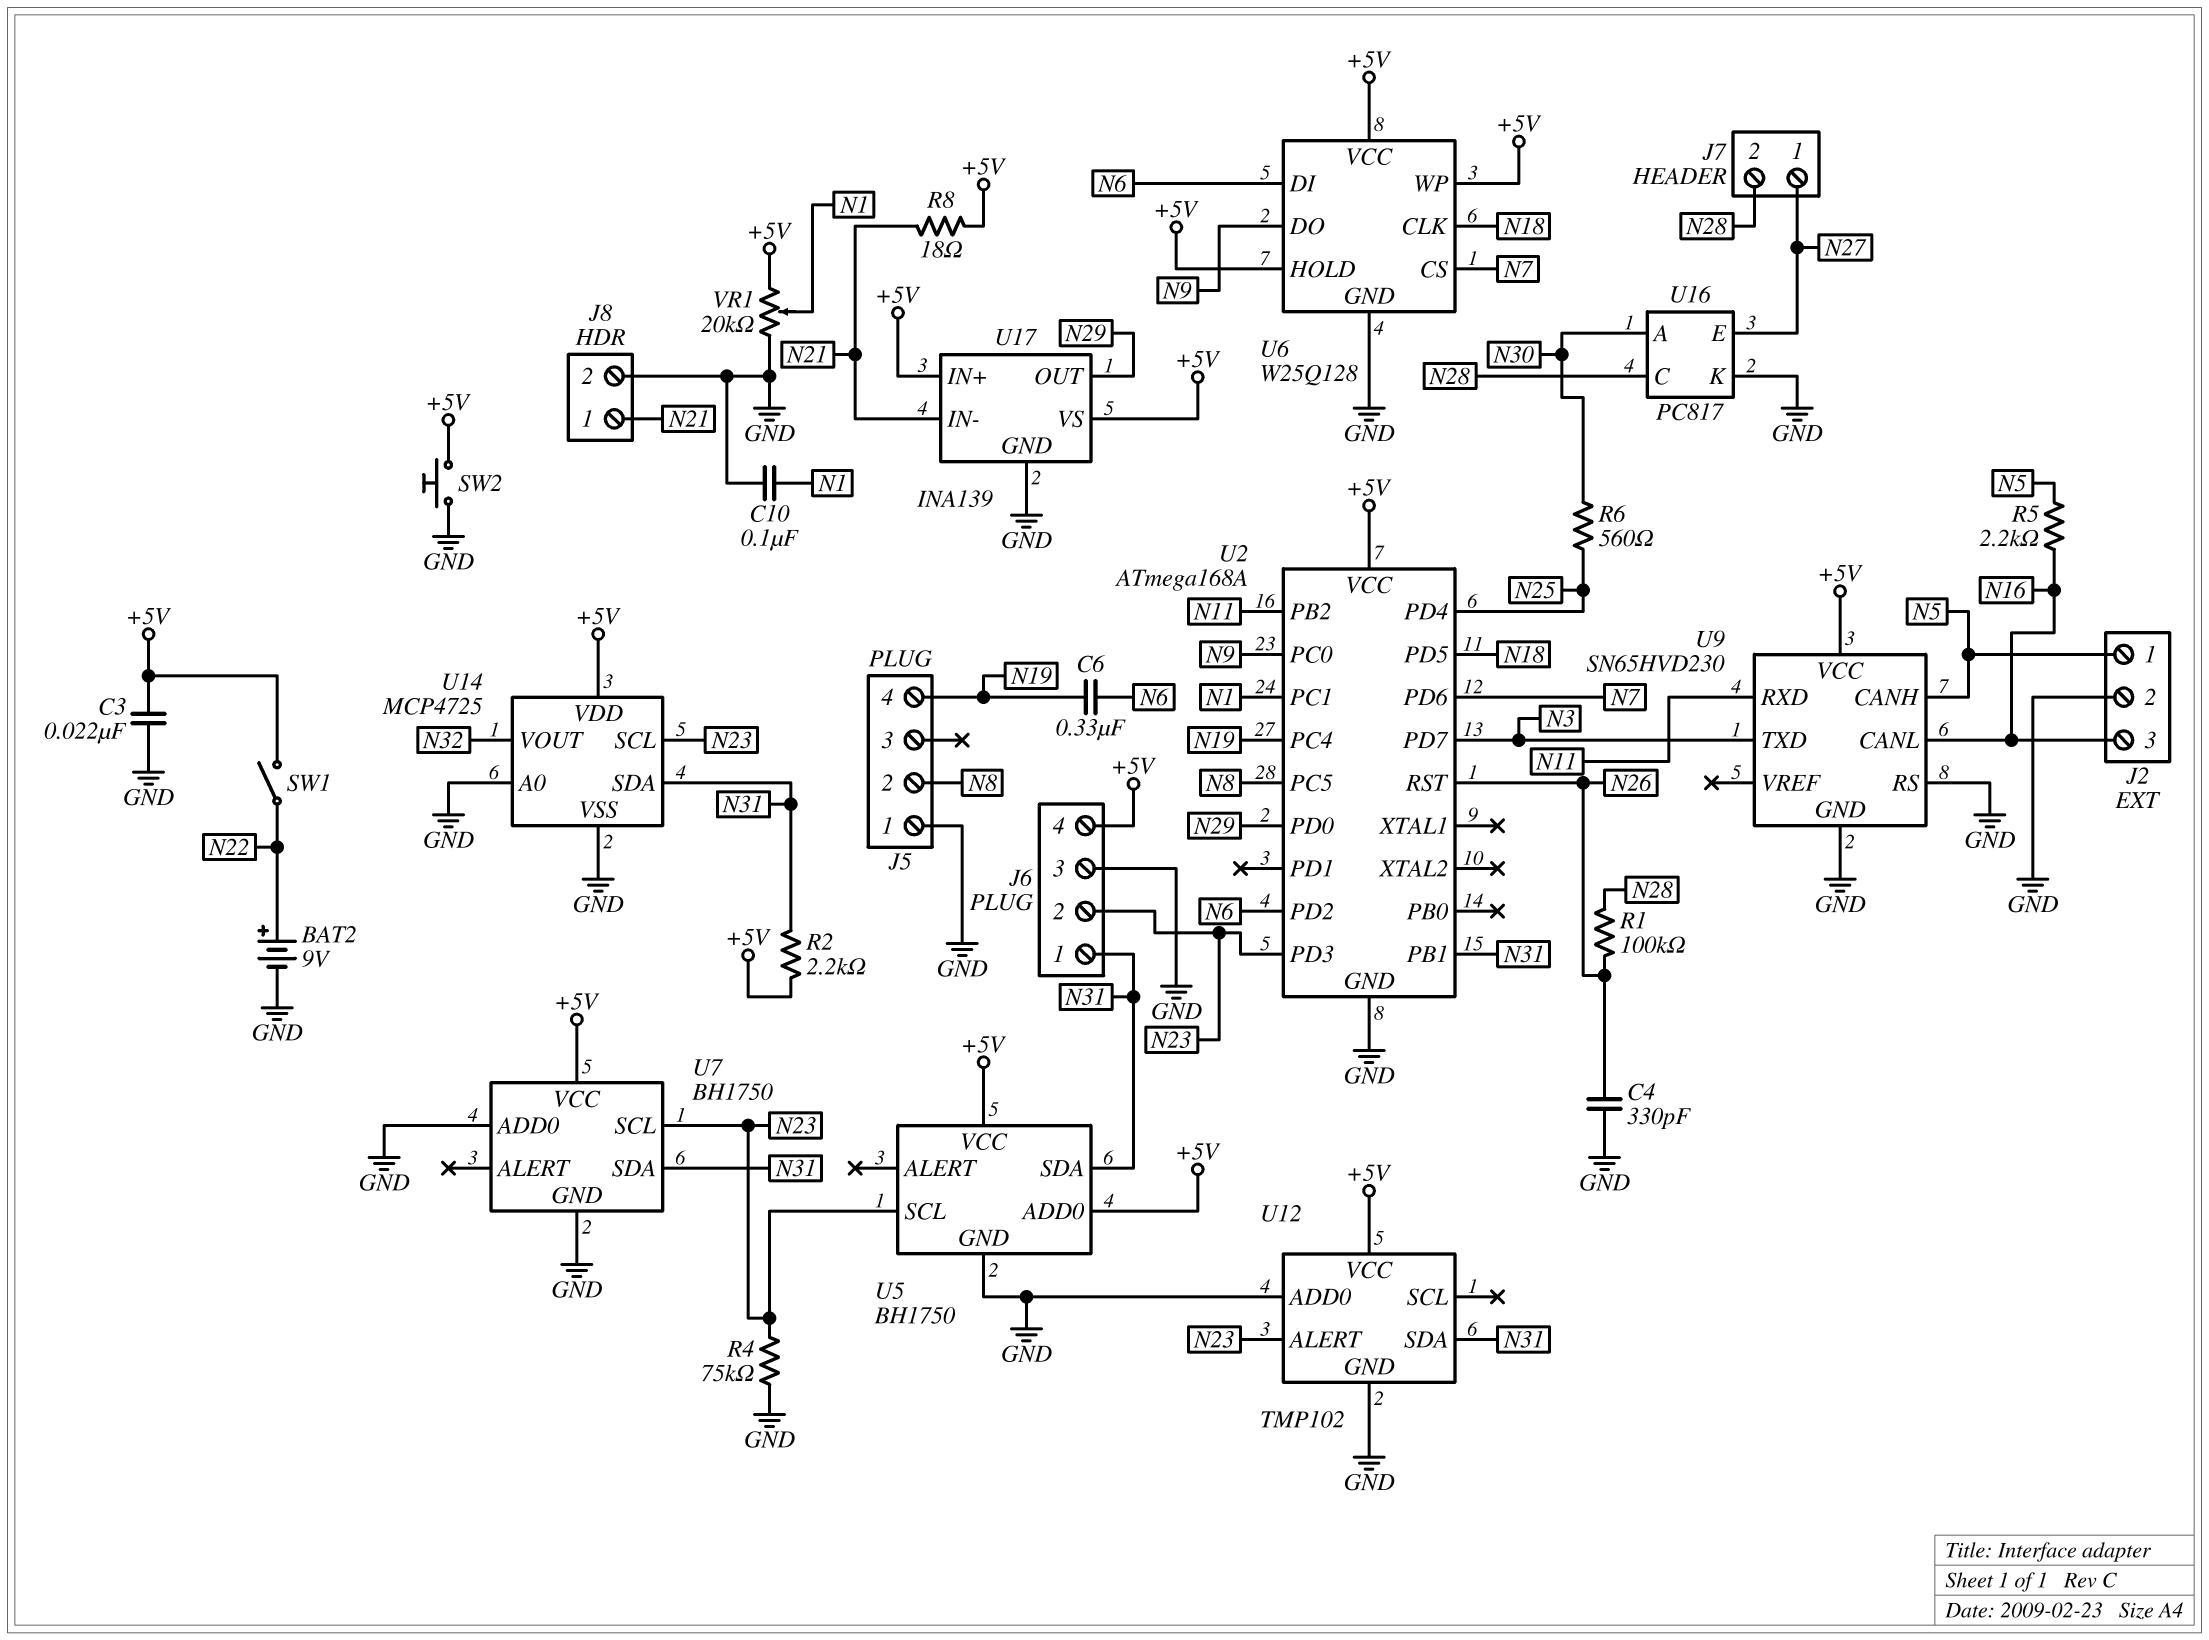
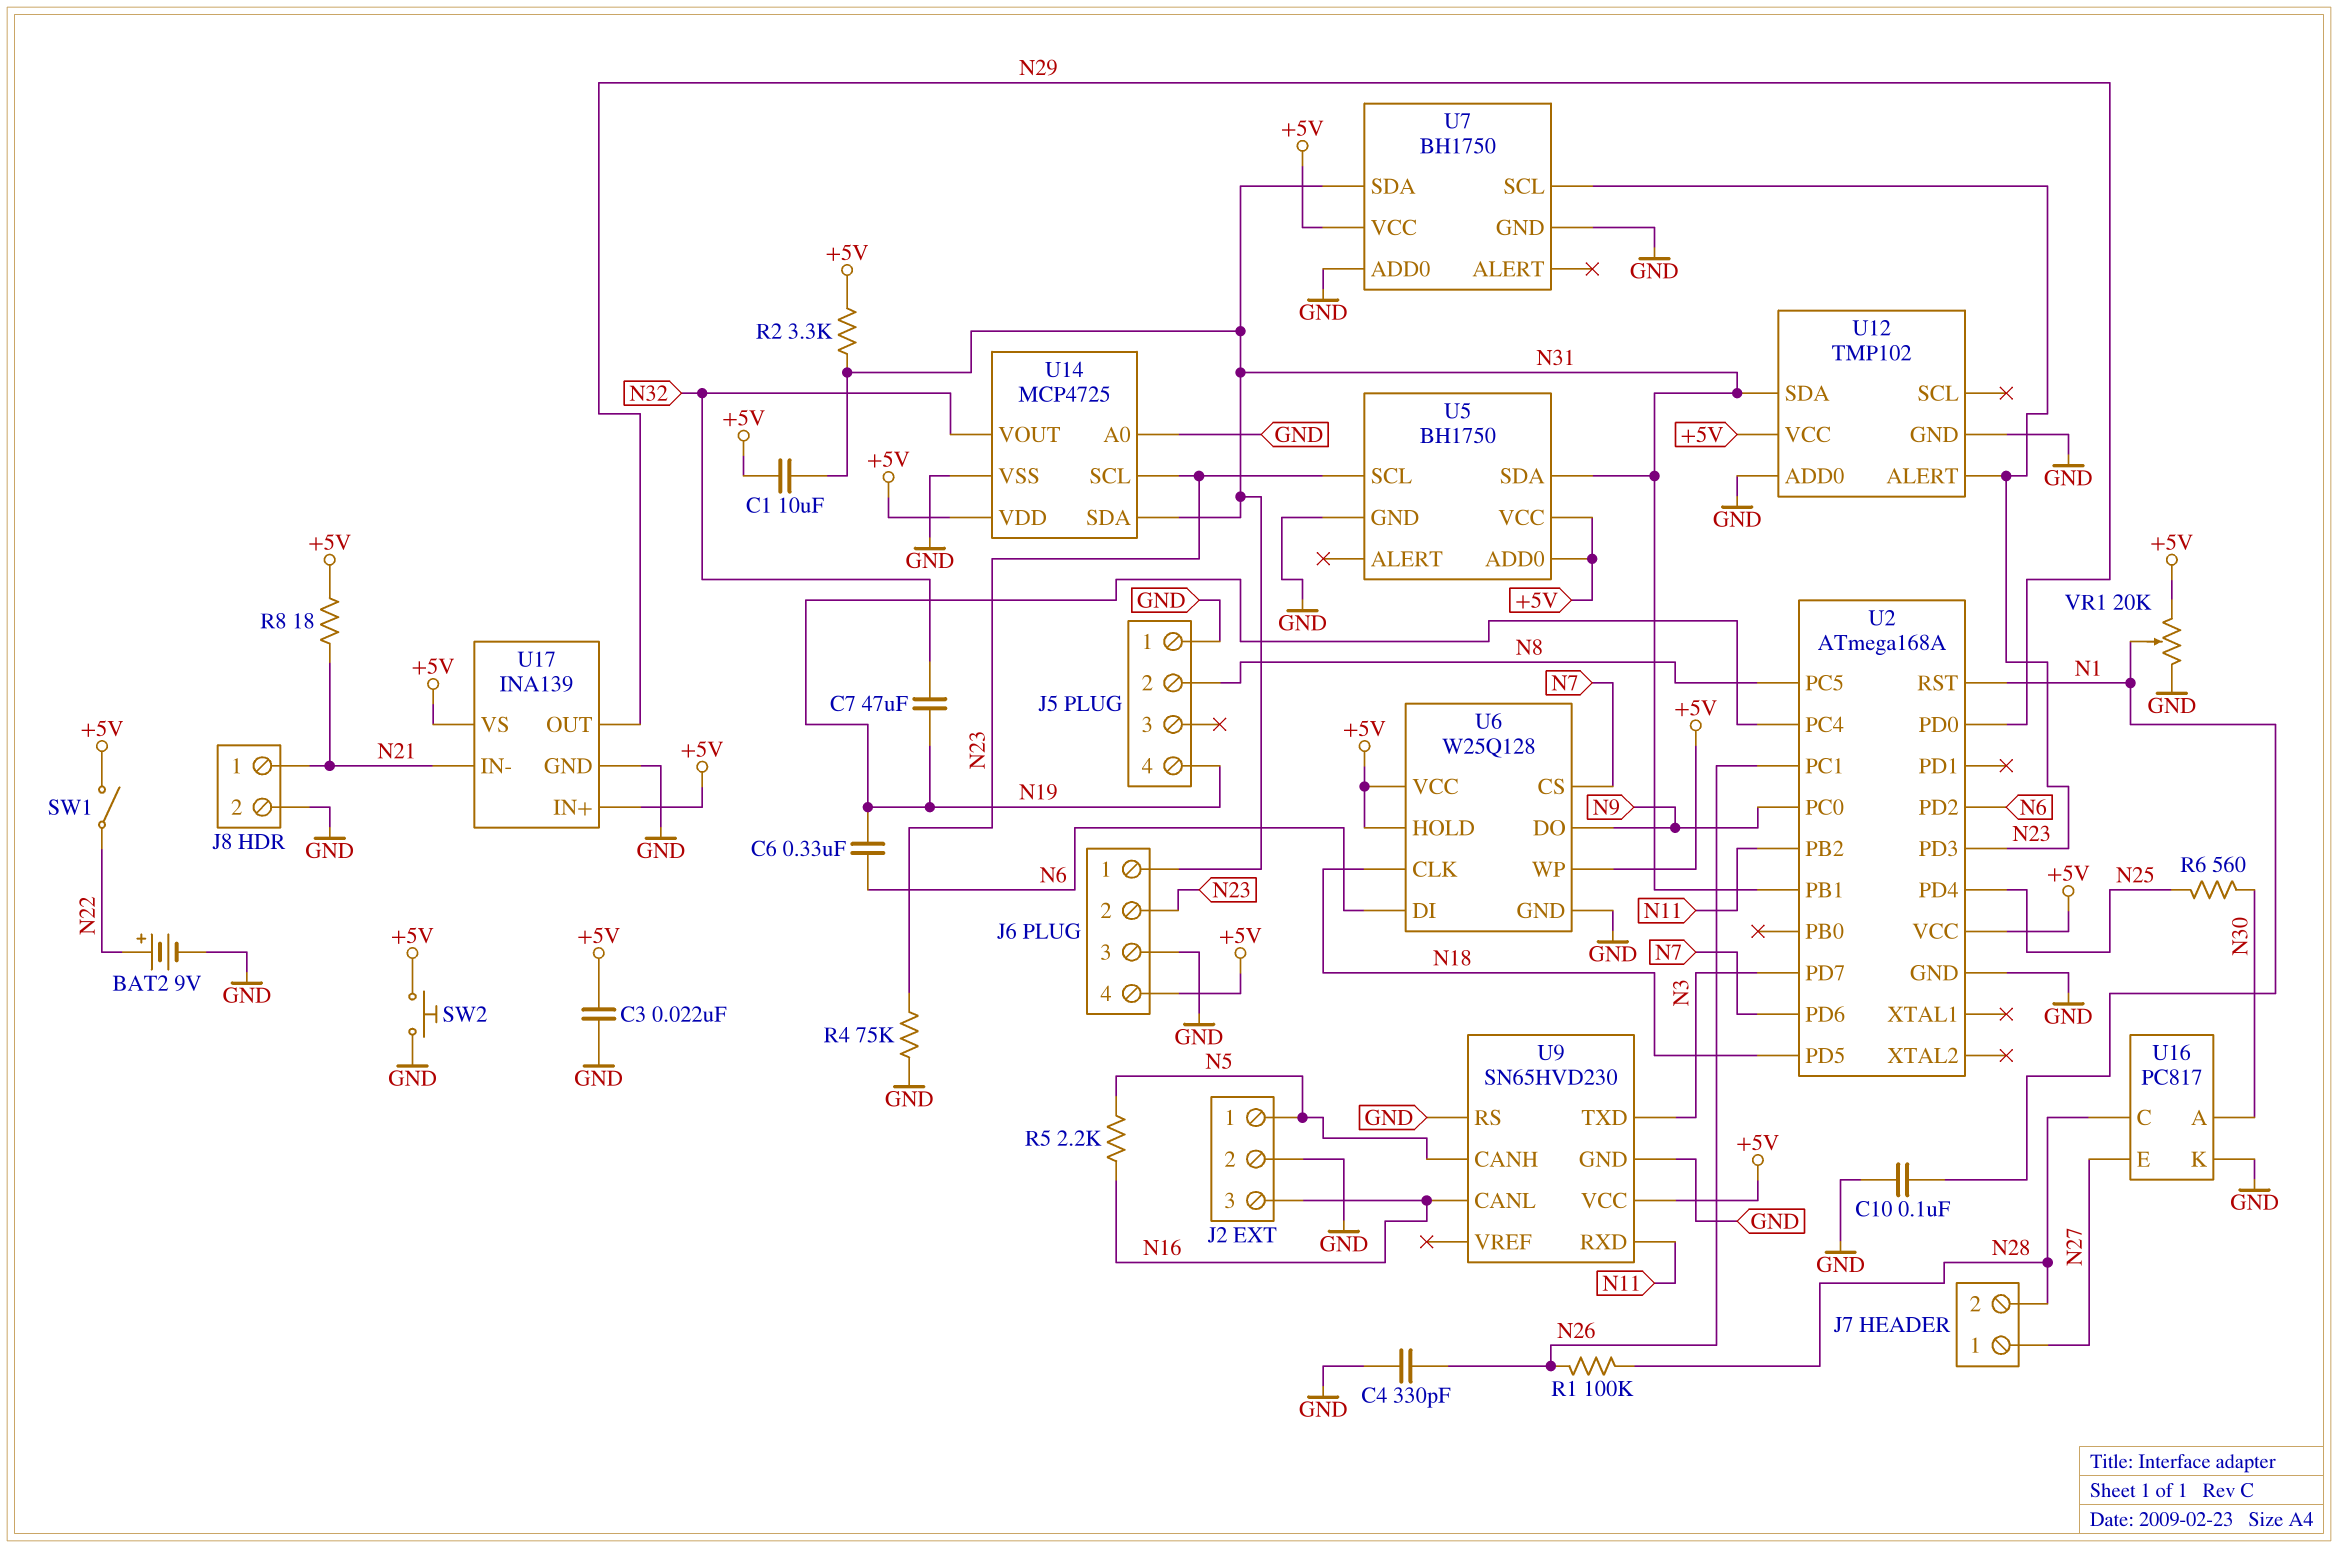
C1: none -> 10uF (+5V, N31)
C7: none -> 47uF (N19, N32)
R2: 2.2k (+5V, N31) -> 3.3k (+5V, N31)
U2 pin PC1: N1 -> N26
U2 pin RST: N26 -> N1

